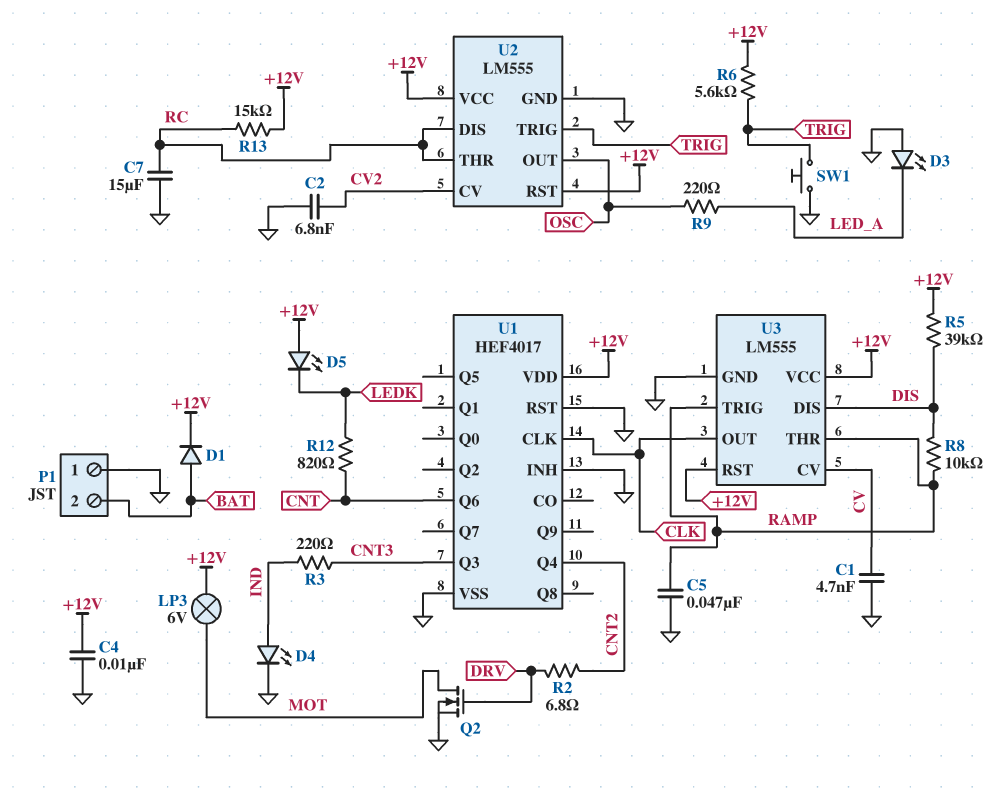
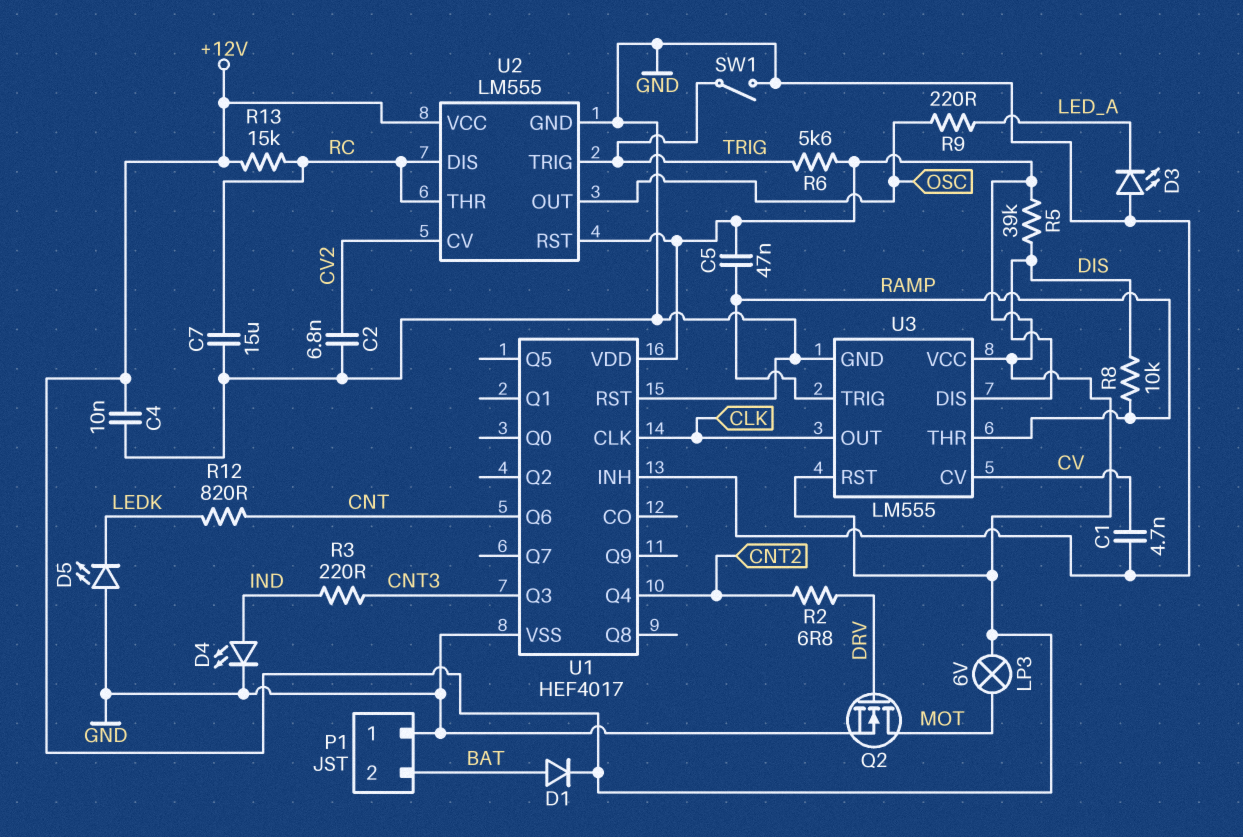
C5: 47nF (GND, RAMP) -> 47nF (+12V, RAMP)
D5: LED (A +12V, K LEDK) -> LED (A GND, K LEDK)
SW1: button (GND, TRIG) -> switch (GND, TRIG)

